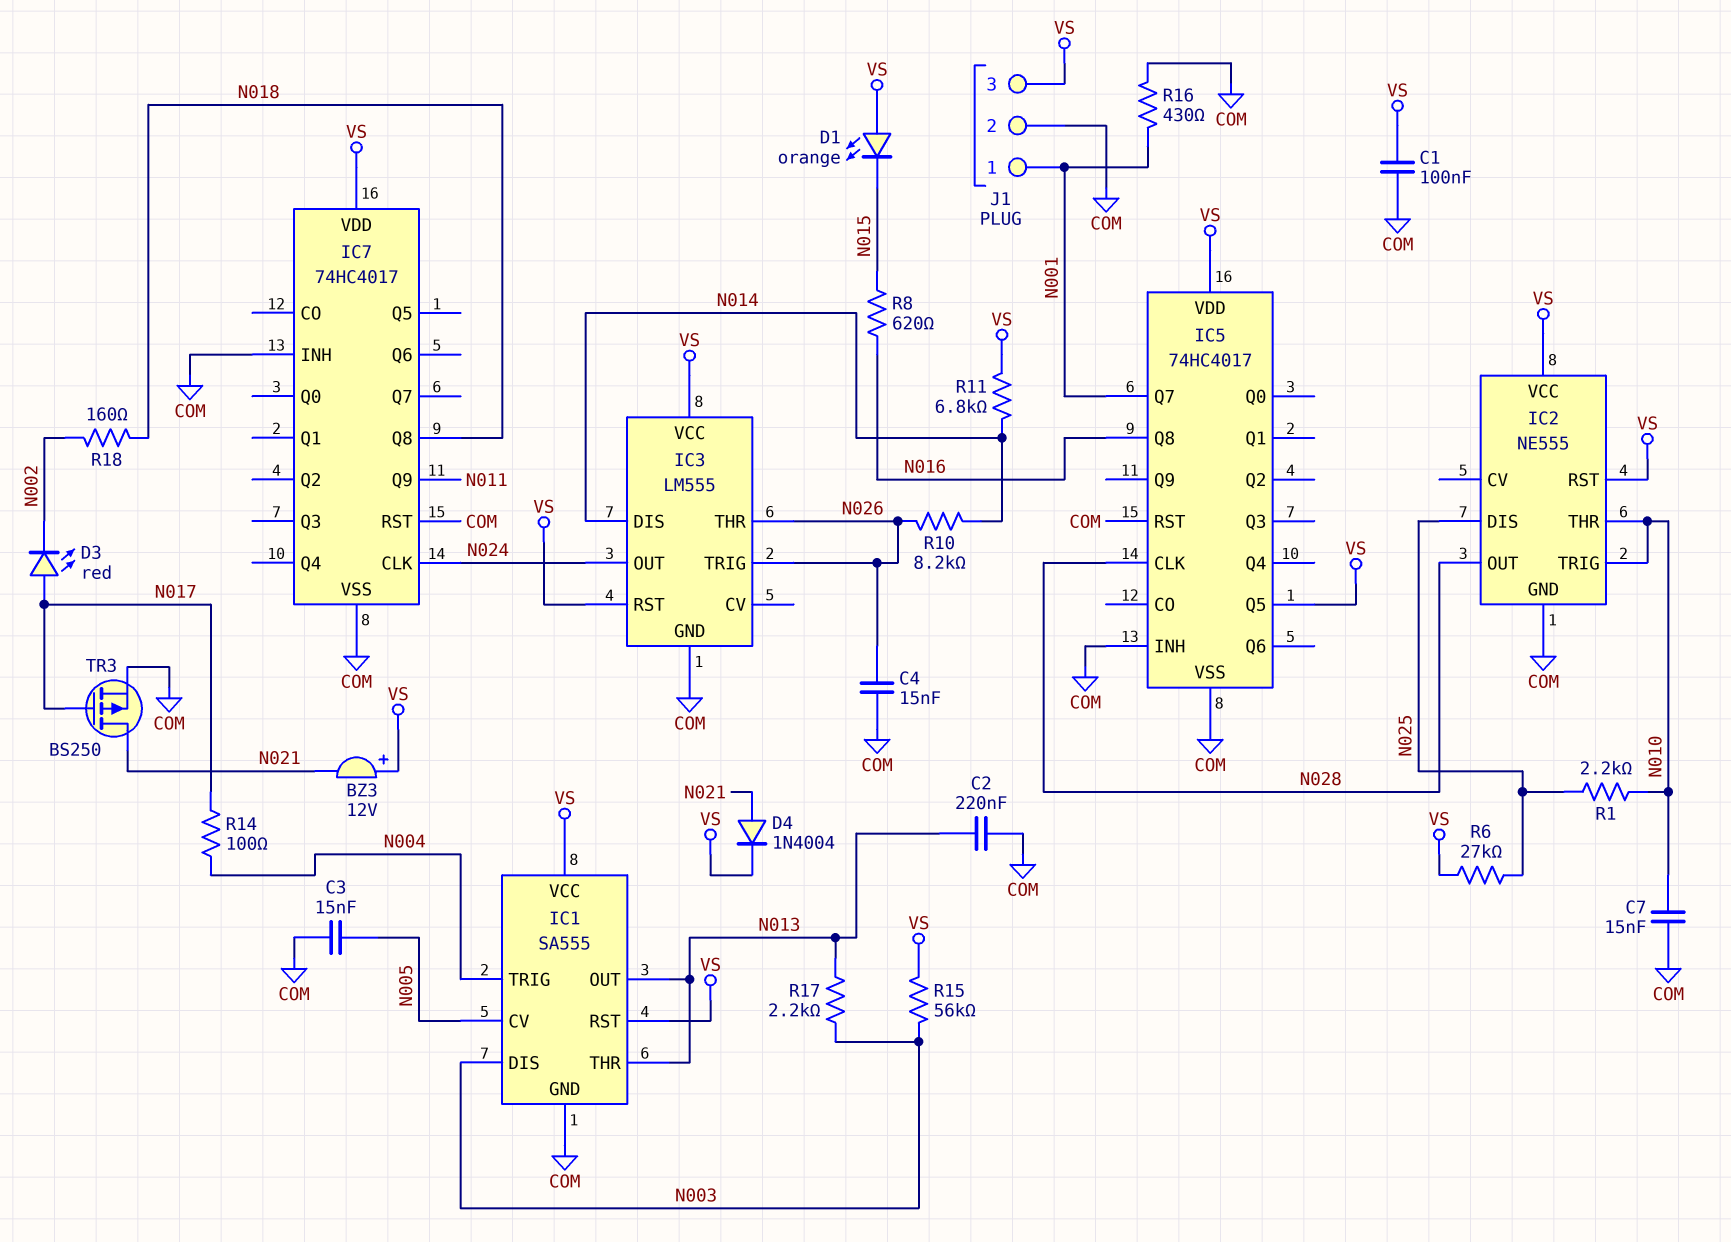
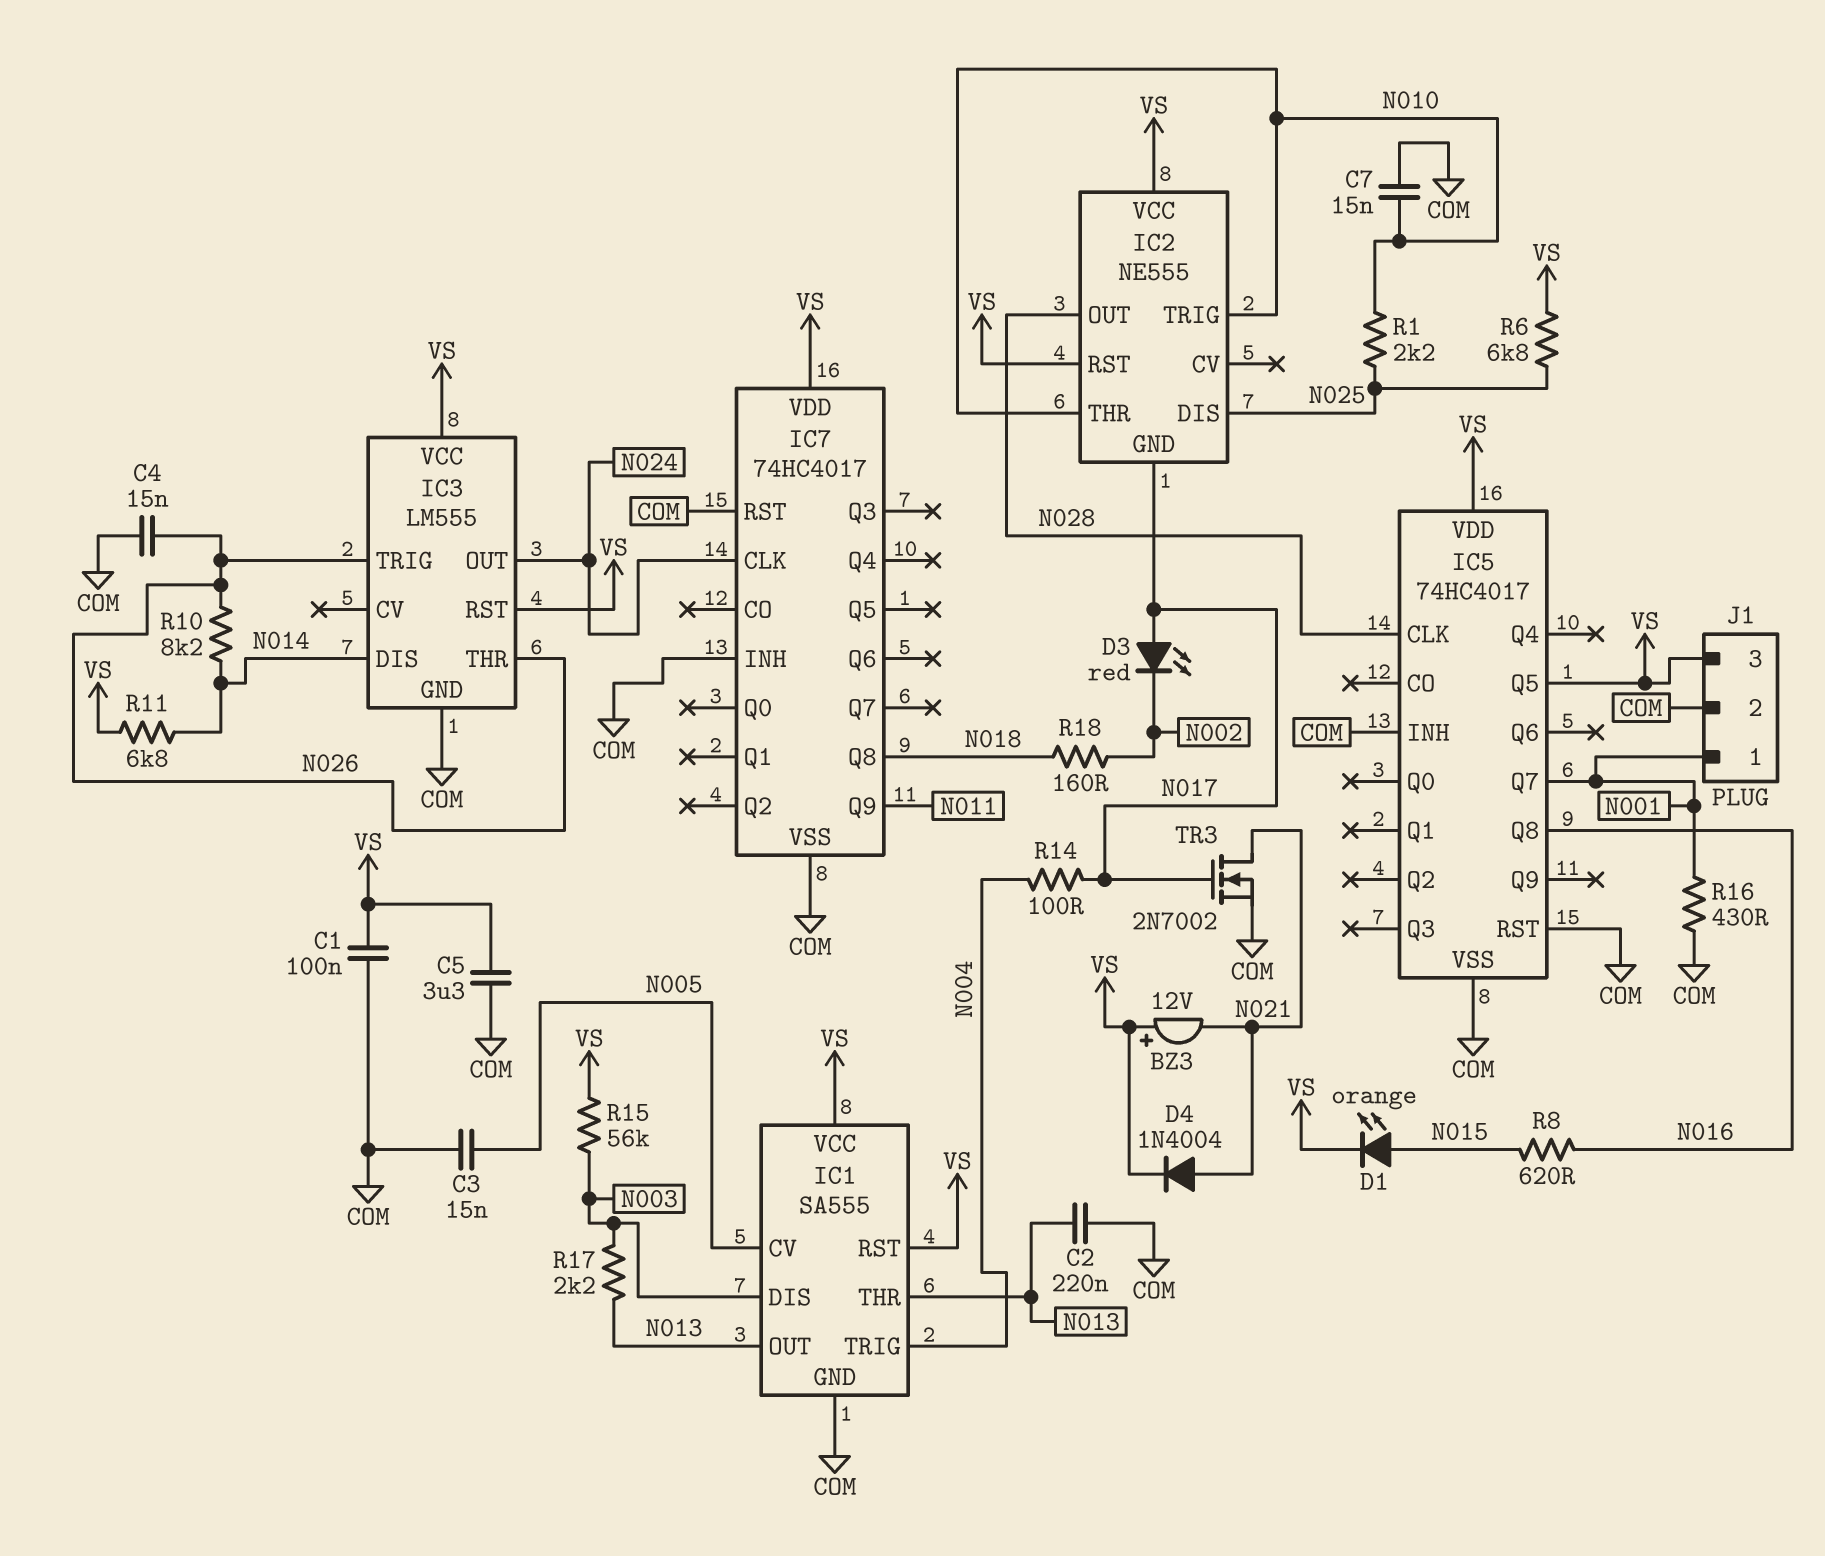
C5: none -> 3.3uF (COM, VS)
D1: LED orange (A VS, K N015) -> LED orange (A N015, K VS)
IC2 pin GND: COM -> N017
R6: 27k (N025, VS) -> 6.8k (N025, VS)
TR3: PMOS BS250 (G N017, D N021, S COM) -> NMOS 2N7002 (G N017, D N021, S COM)

